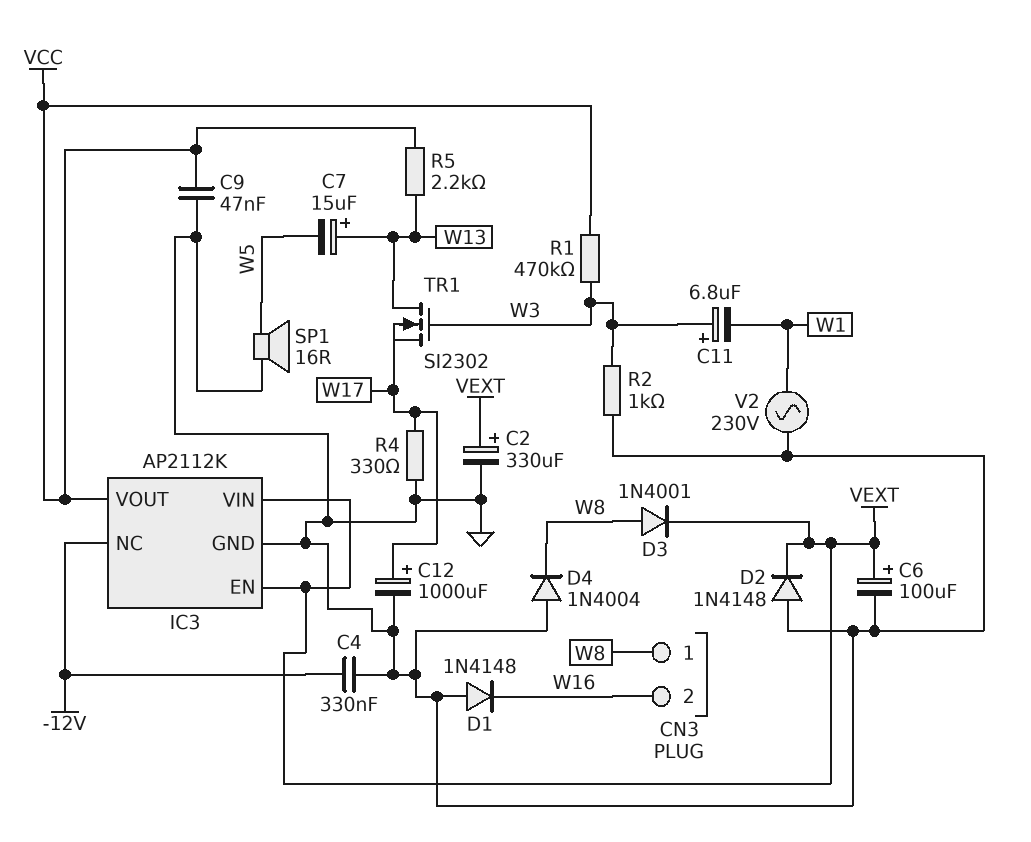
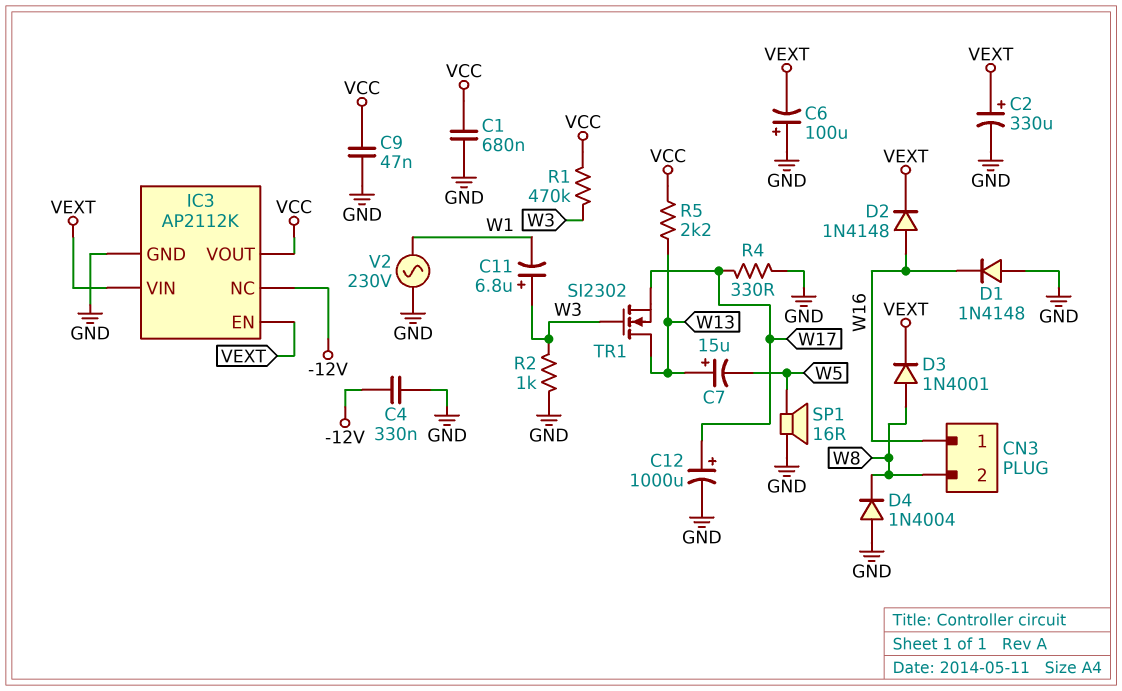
C1: none -> 680nF (GND, VCC)
C6: 100uF (plus VEXT, minus GND) -> 100uF (plus GND, minus VEXT)
CN3 pin 1: W8 -> W16
CN3 pin 2: W16 -> W8
D2: diode 1N4148 (A GND, K VEXT) -> diode 1N4148 (A W16, K VEXT)

